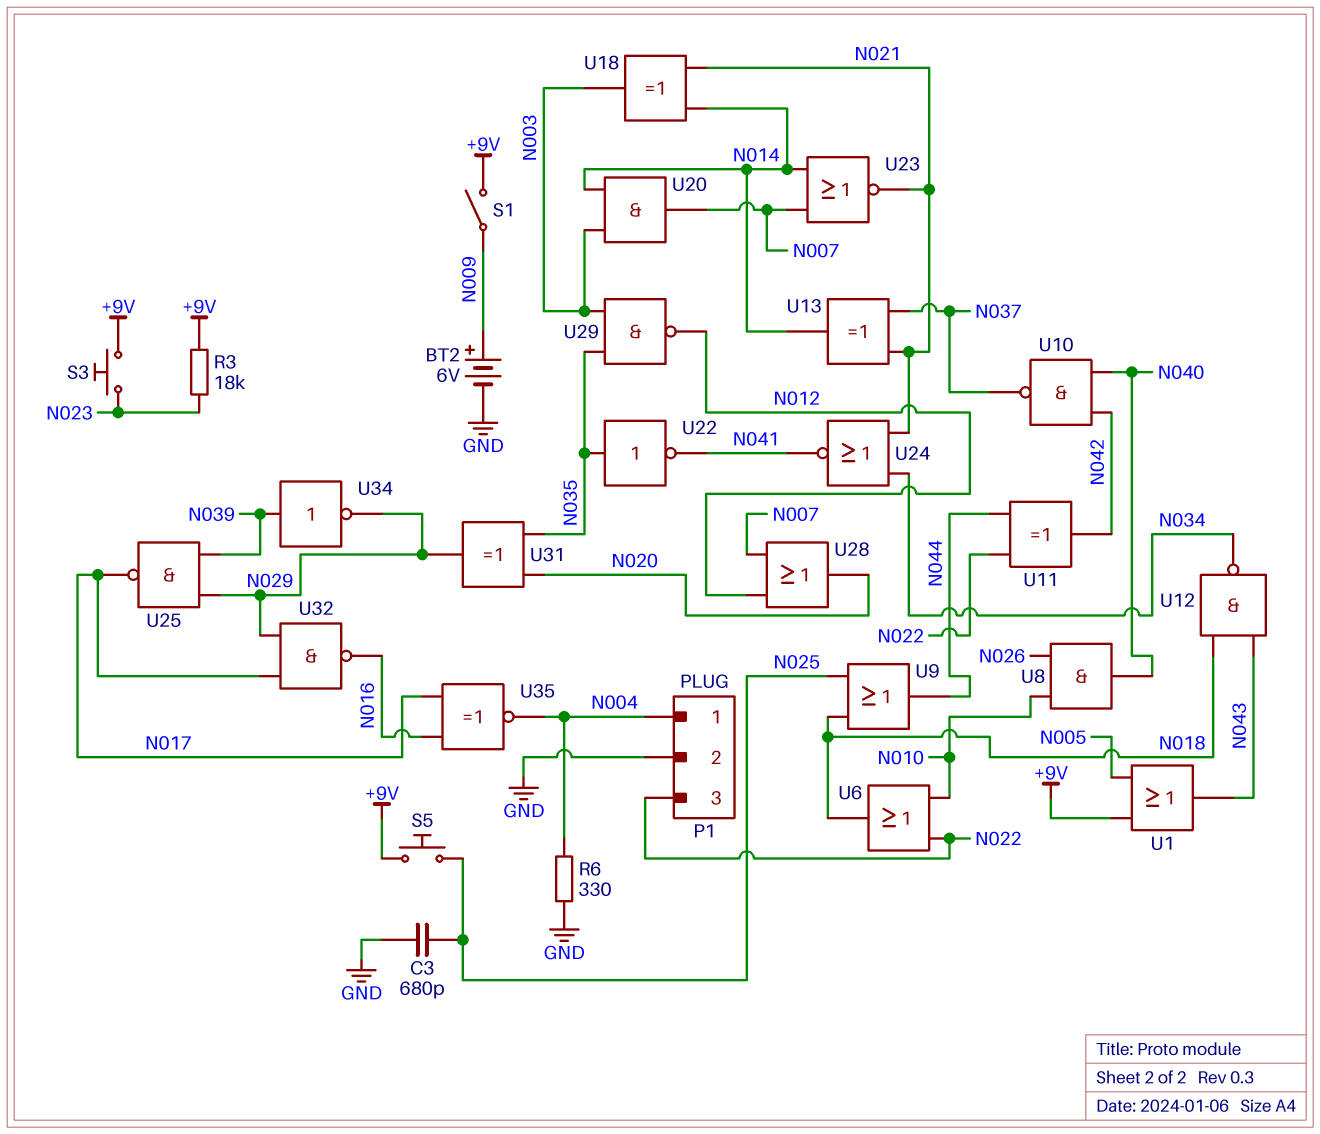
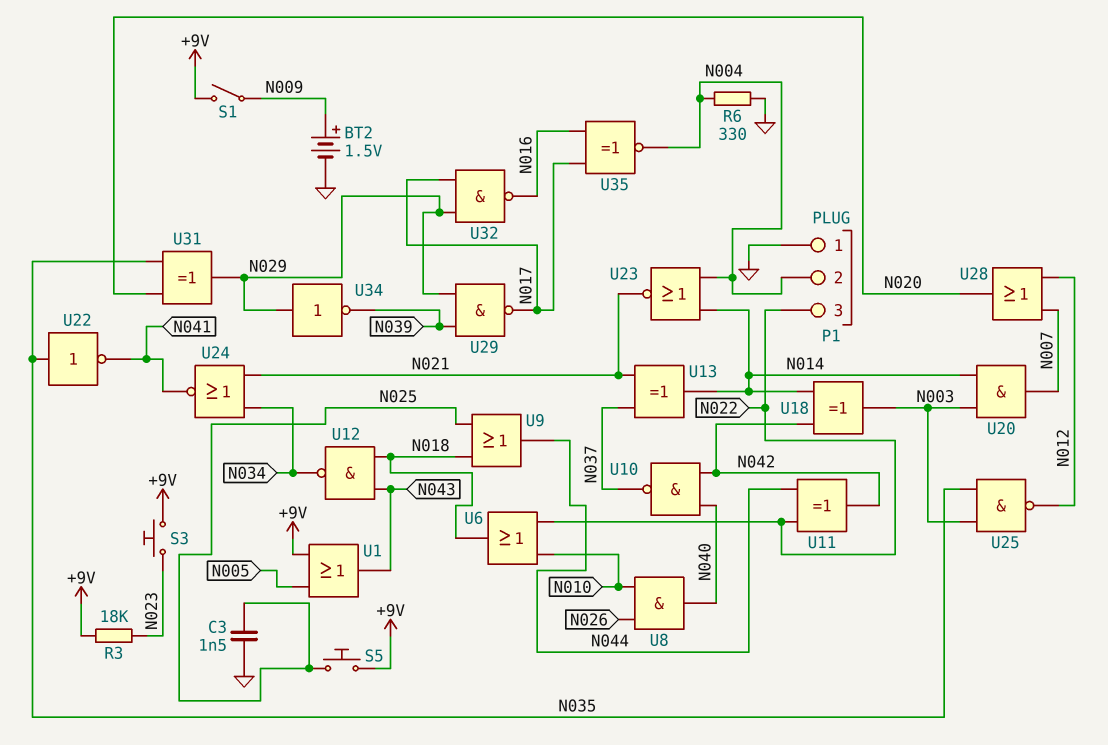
BT2: 6V (plus N009, minus GND) -> 1.5V (plus N009, minus GND)
C3: 680pF (GND, N025) -> 1.5nF (GND, N025)
P1 pin 1: N004 -> GND
P1 pin 2: GND -> N004
U18: XOR (in N014, in N021, out N003) -> XOR (in N014, in N042, out N003)
U23: NOR (in N007, in N014, out N021) -> NOR (in N004, in N014, out N021)
U25: NAND (in N029, in N039, out N017) -> NAND (in N003, in N035, out N012)
U29: NAND (in N003, in N035, out N012) -> NAND (in N029, in N039, out N017)
U34: NOT (in N039, out N029) -> NOT (in N029, out N039)

